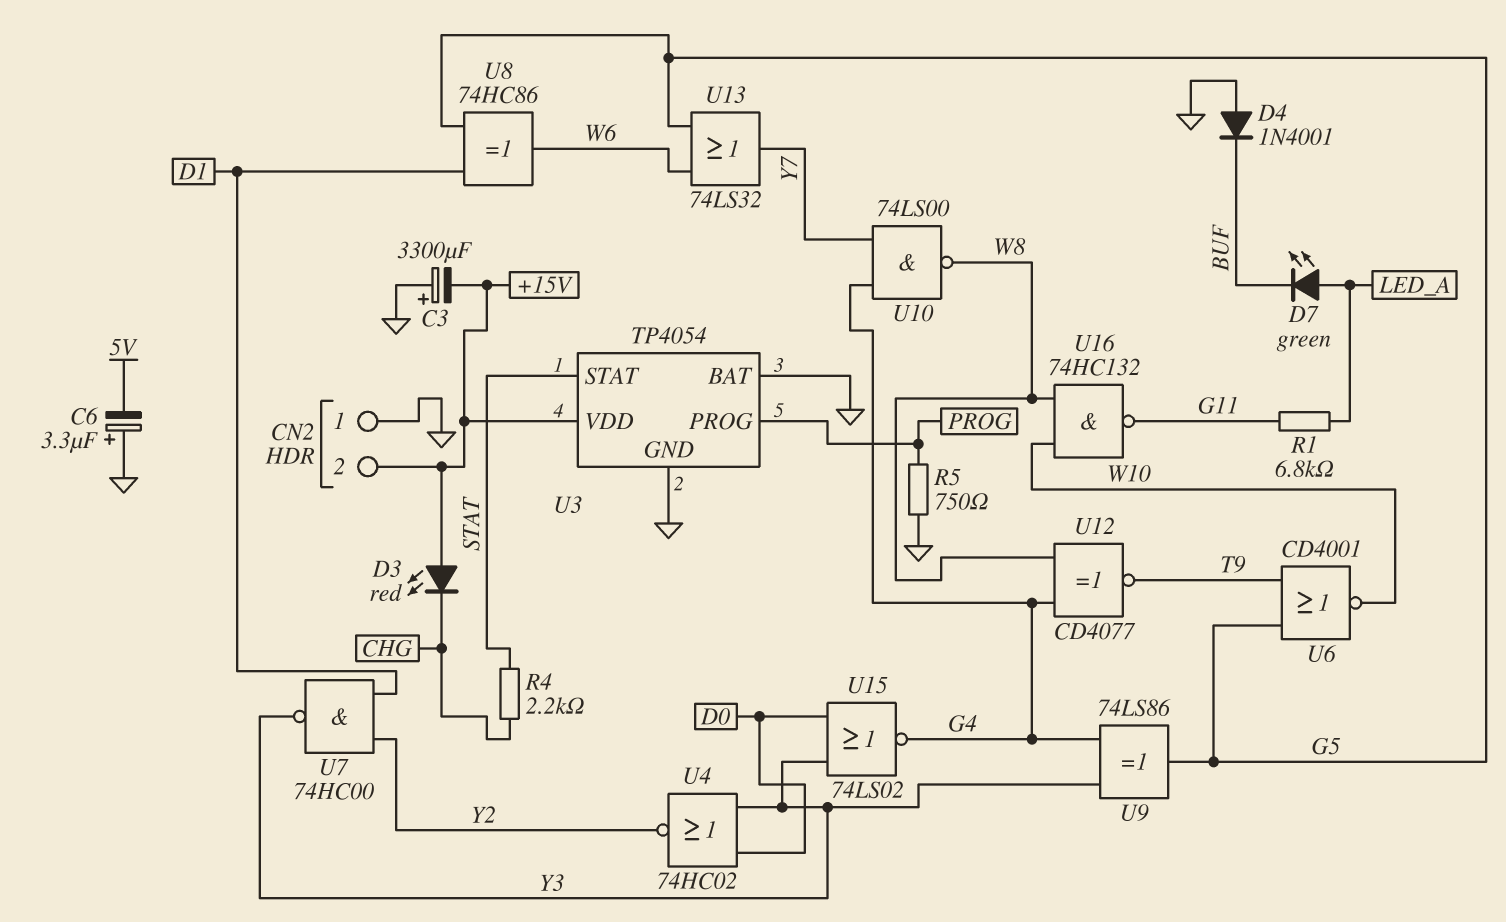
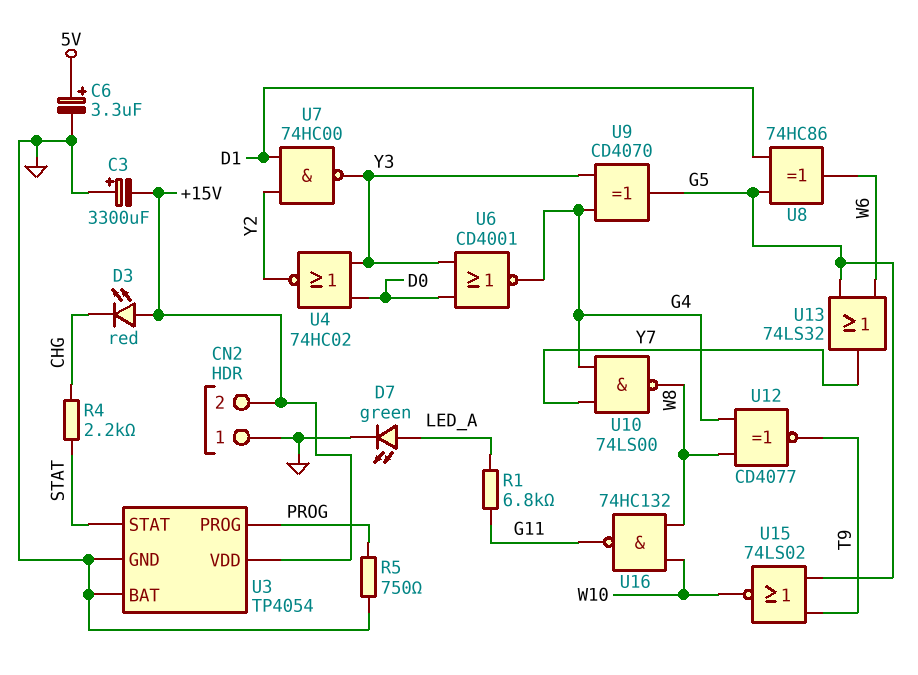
C6: 3.3uF (plus GND, minus 5V) -> 3.3uF (plus 5V, minus GND)
D4: diode 1N4001 (A GND, K BUF) -> none
D7: LED green (A LED_A, K BUF) -> LED green (A LED_A, K GND)
U6: NOR CD4001 (in G5, in T9, out W10) -> NOR CD4001 (in D0, in Y3, out G4)
U9: XOR 74LS86 (in G4, in Y3, out G5) -> XOR CD4070 (in G4, in Y3, out G5)
U15: NOR 74LS02 (in D0, in Y3, out G4) -> NOR 74LS02 (in G5, in T9, out W10)

